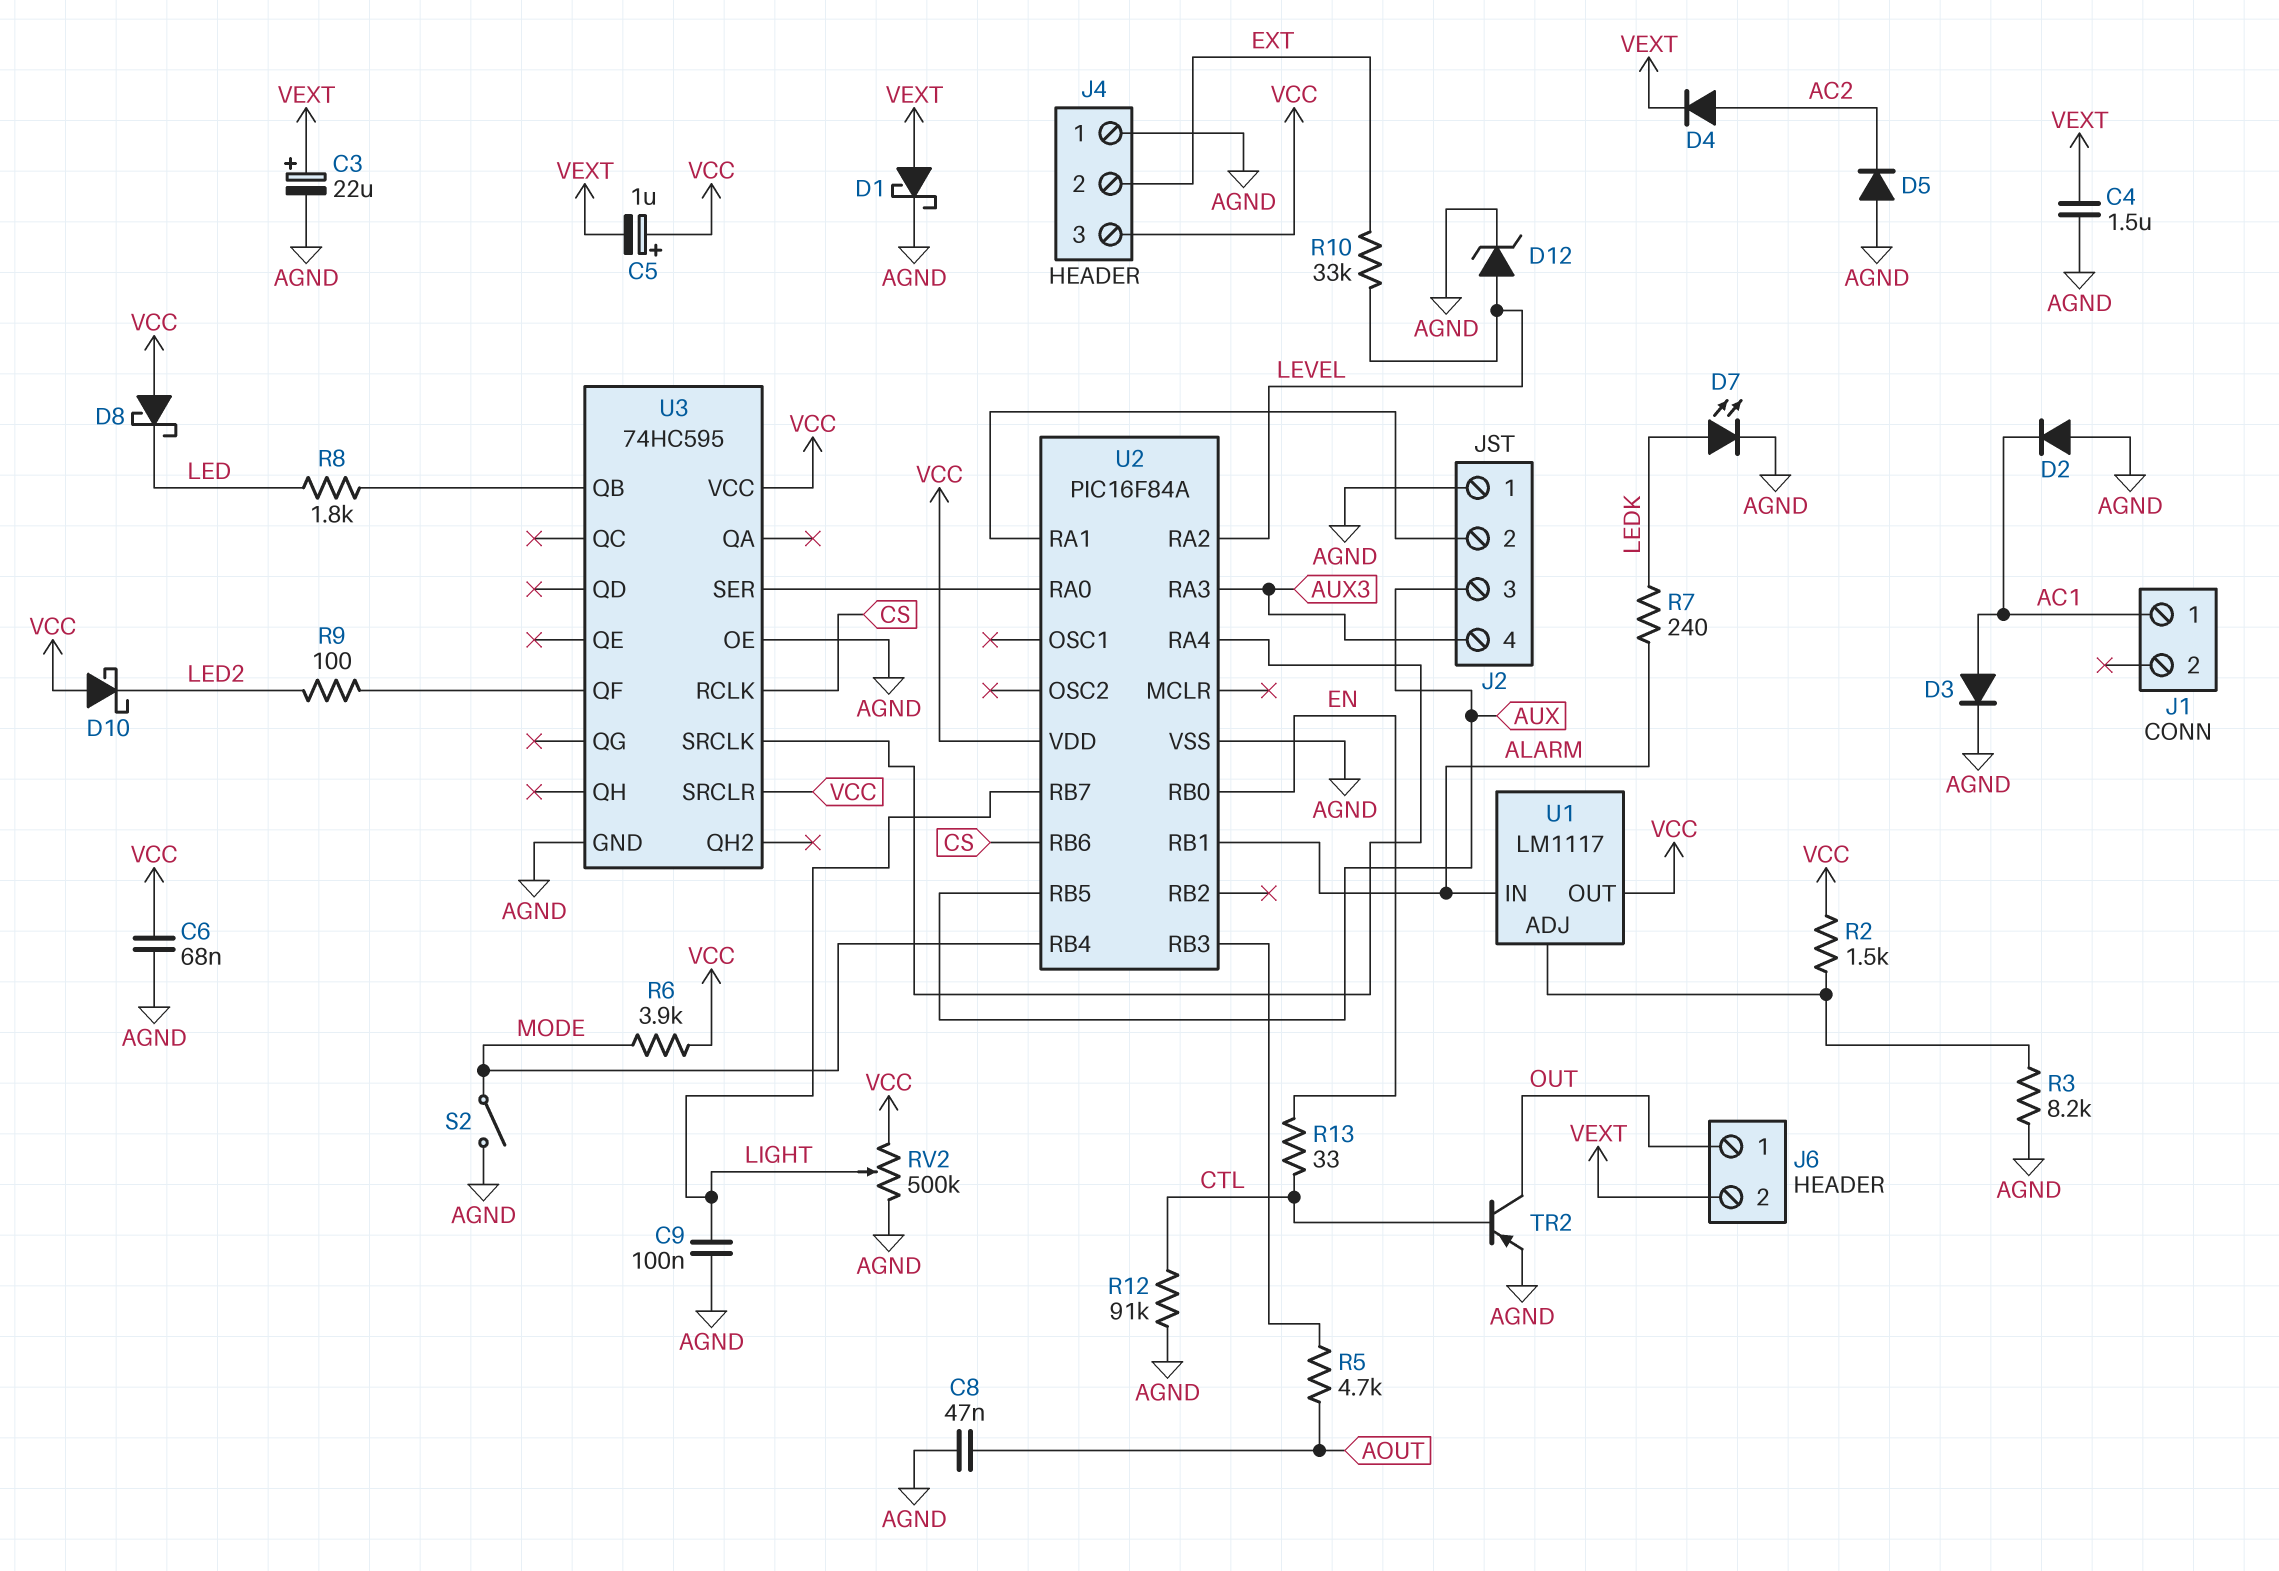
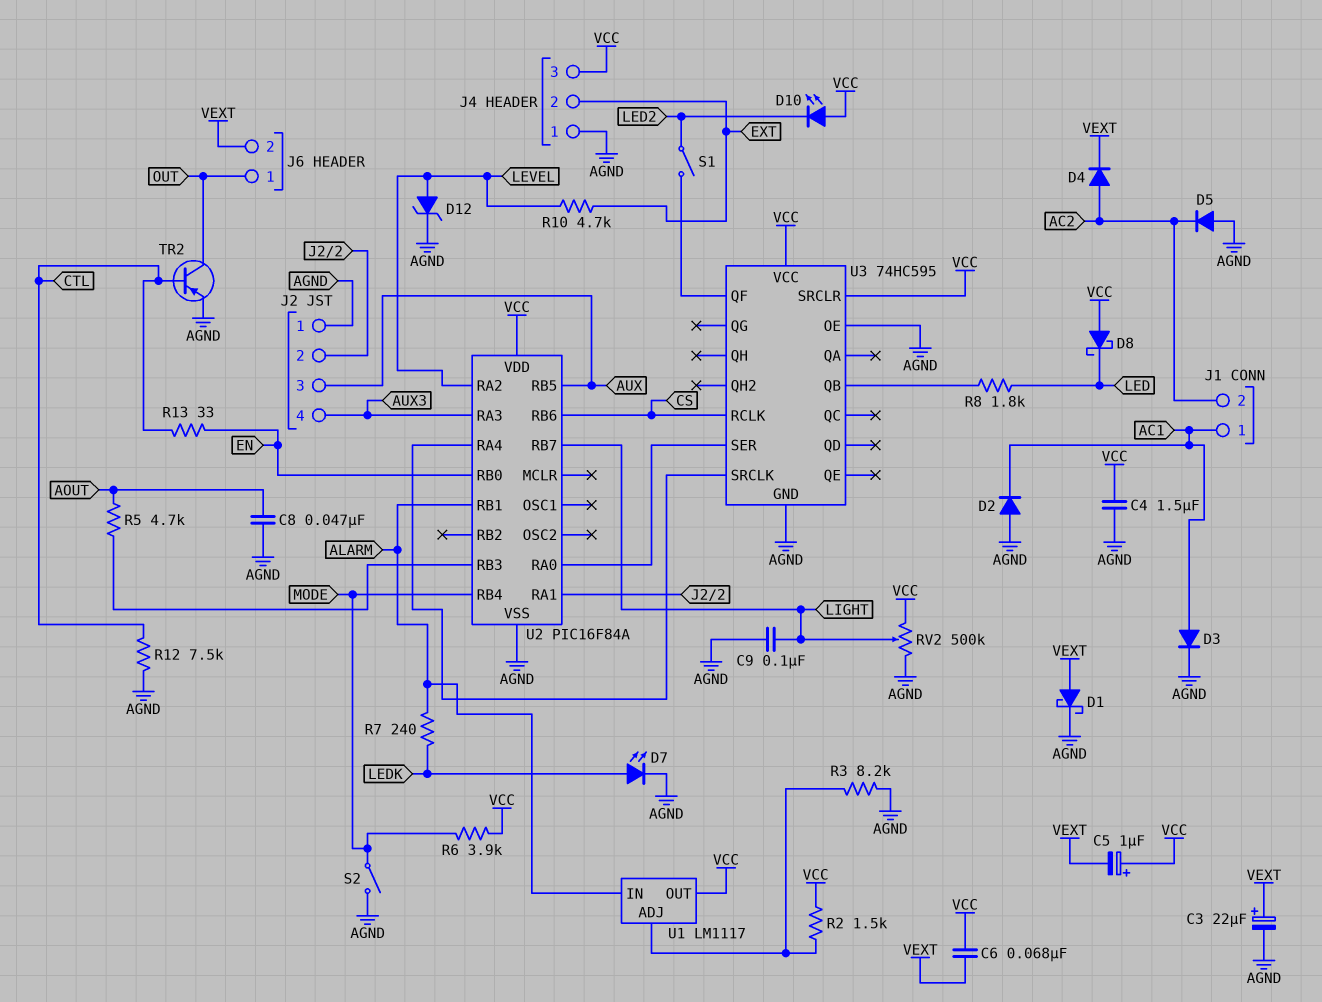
C4: 1.5uF (AGND, VEXT) -> 1.5uF (AGND, VCC)
C6: 68nF (AGND, VCC) -> 68nF (VCC, VEXT)
D10: schottky (A VCC, K LED2) -> LED (A VCC, K LED2)
J1 pin 2: none -> AC2
R9: 100 (LED2, U3/QF) -> none
R10: 33k (EXT, LEVEL) -> 4.7k (EXT, LEVEL)
R12: 91k (AGND, CTL) -> 7.5k (AGND, CTL)
S1: none -> switch (LED2, U3/QF)

